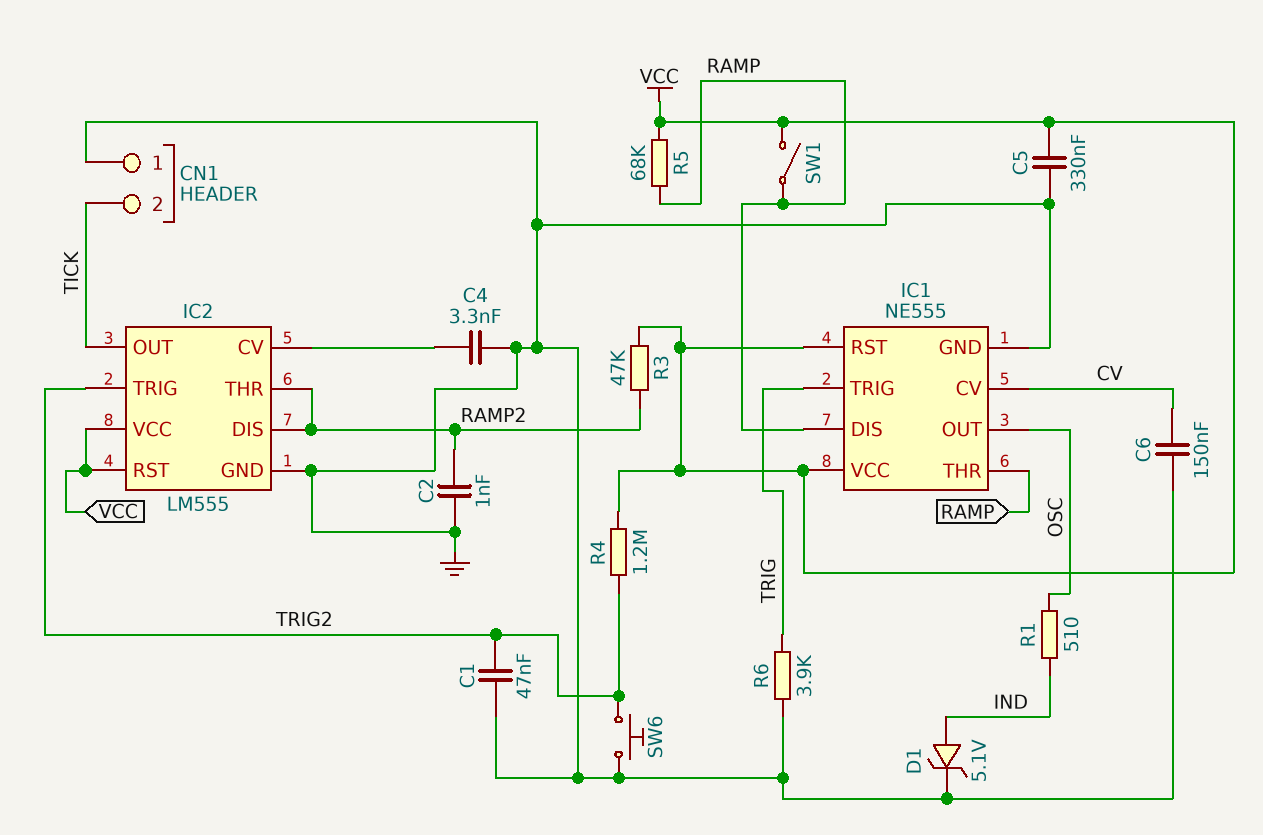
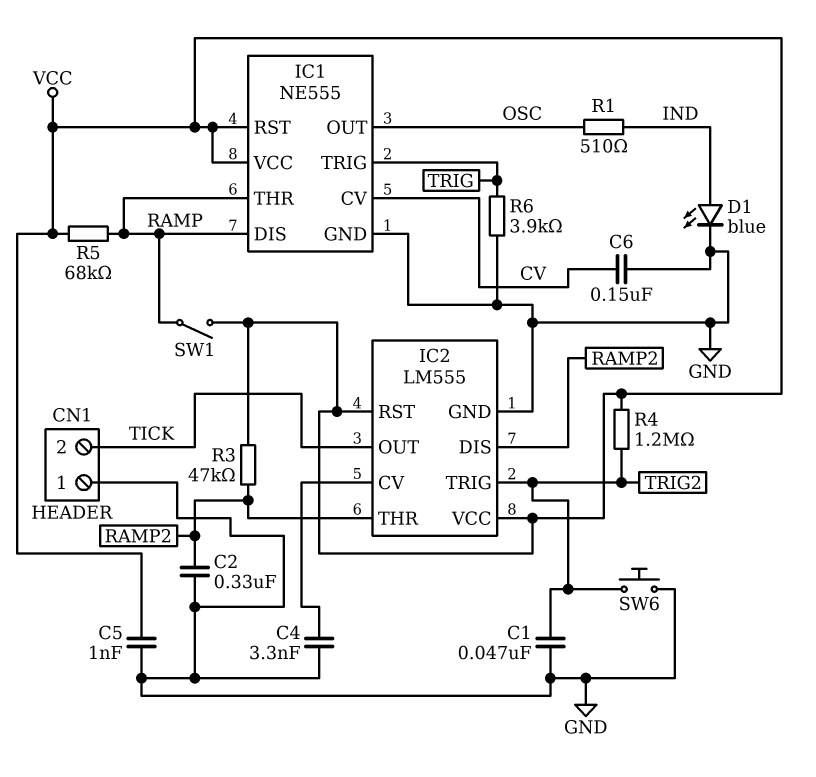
C2: 1nF (GND, RAMP2) -> 330nF (GND, RAMP2)
C5: 330nF (GND, VCC) -> 1nF (GND, VCC)
D1: zener 5.1V (A IND, K GND) -> LED blue (A IND, K GND)

